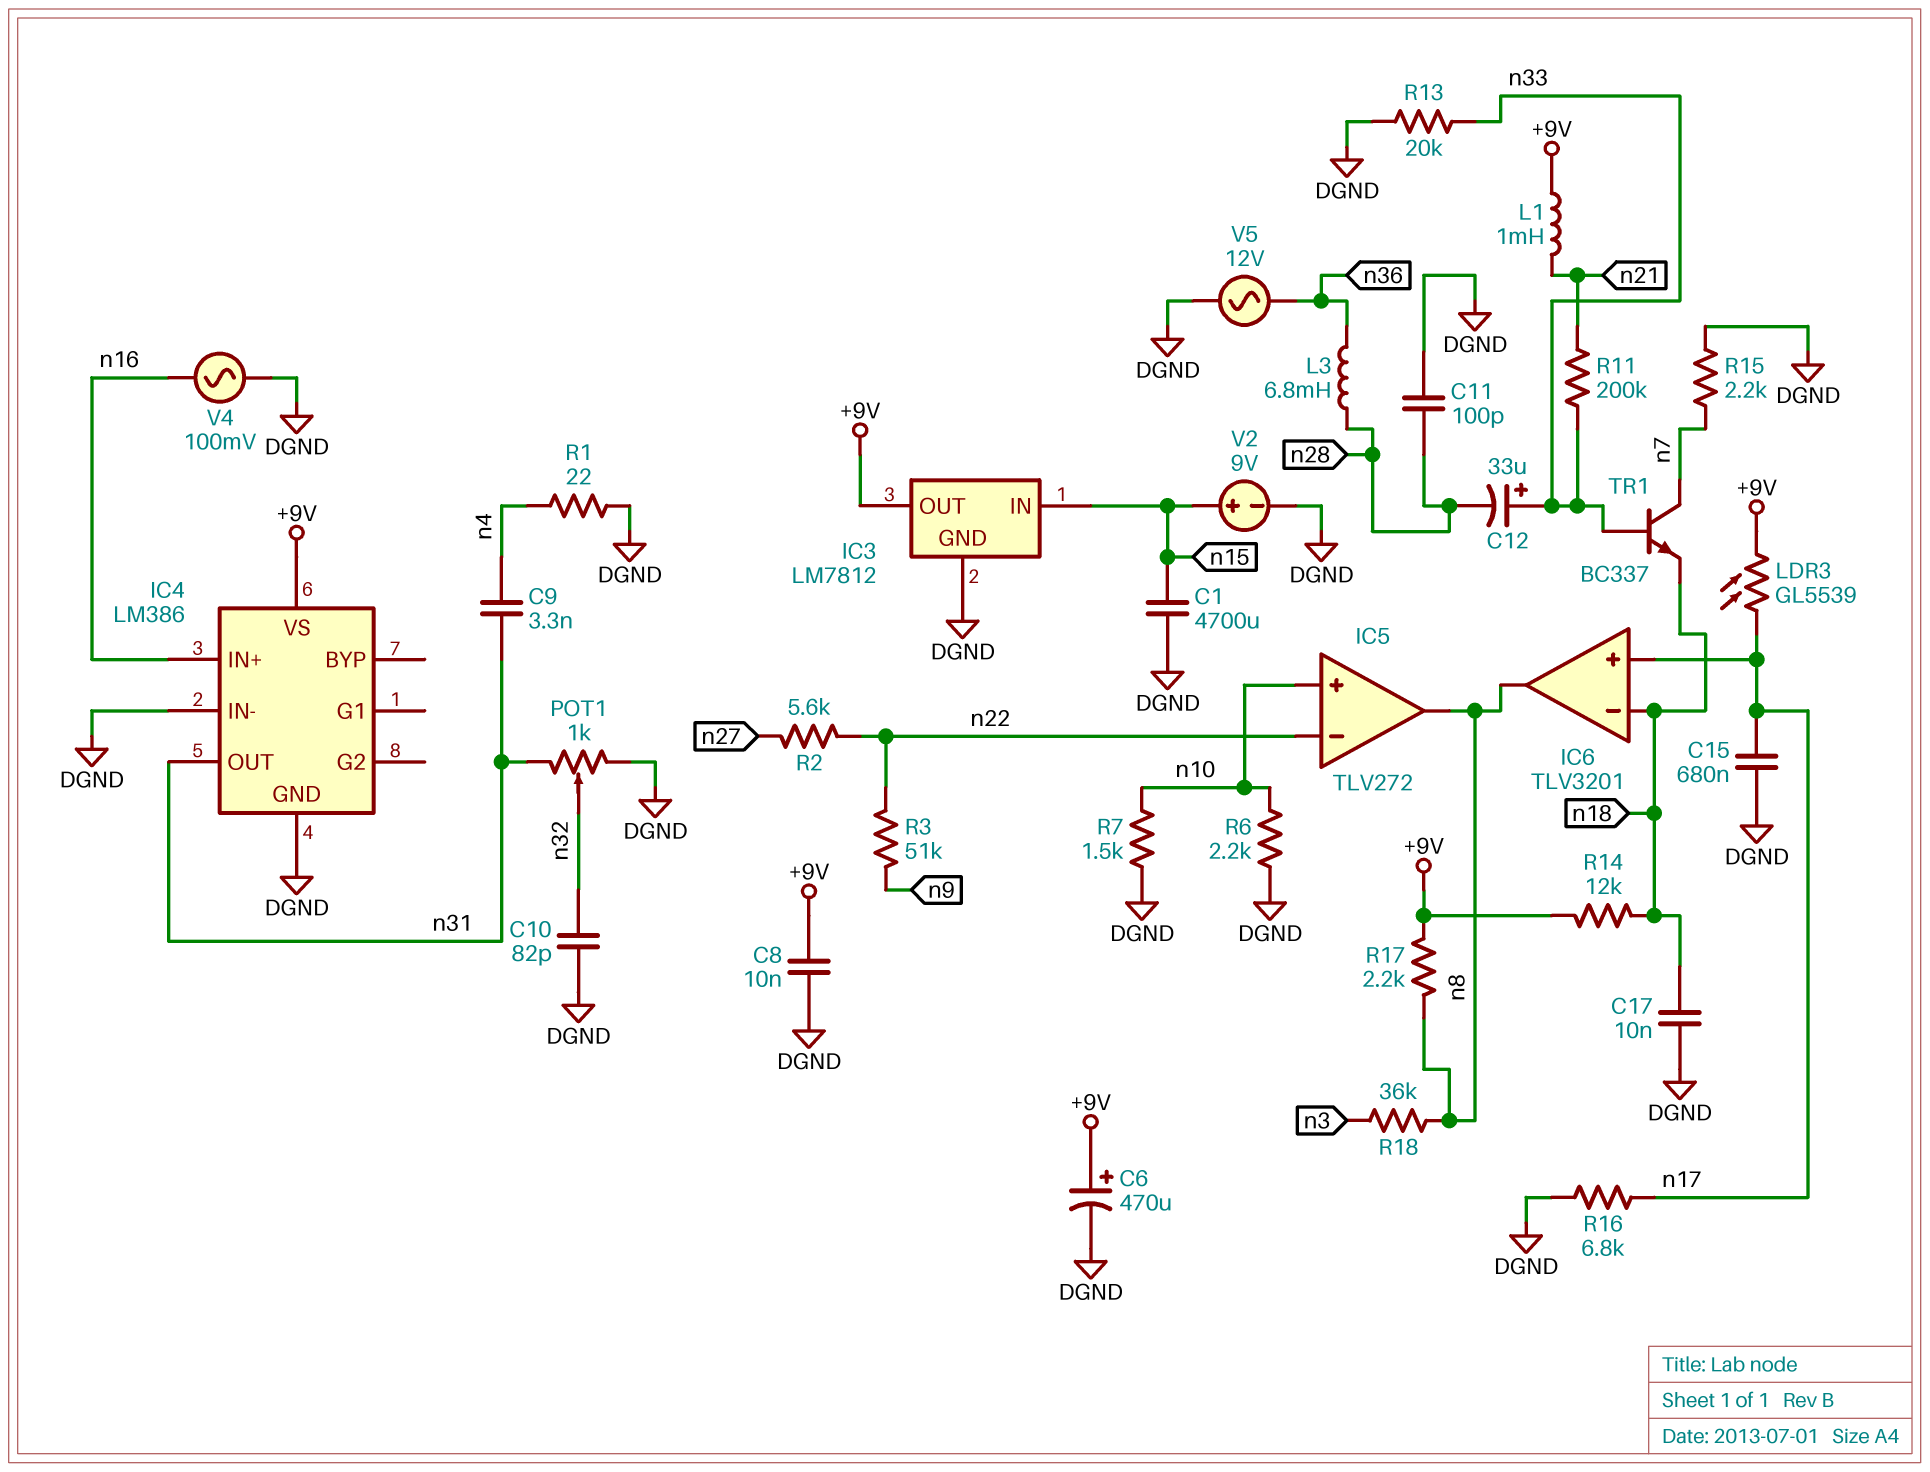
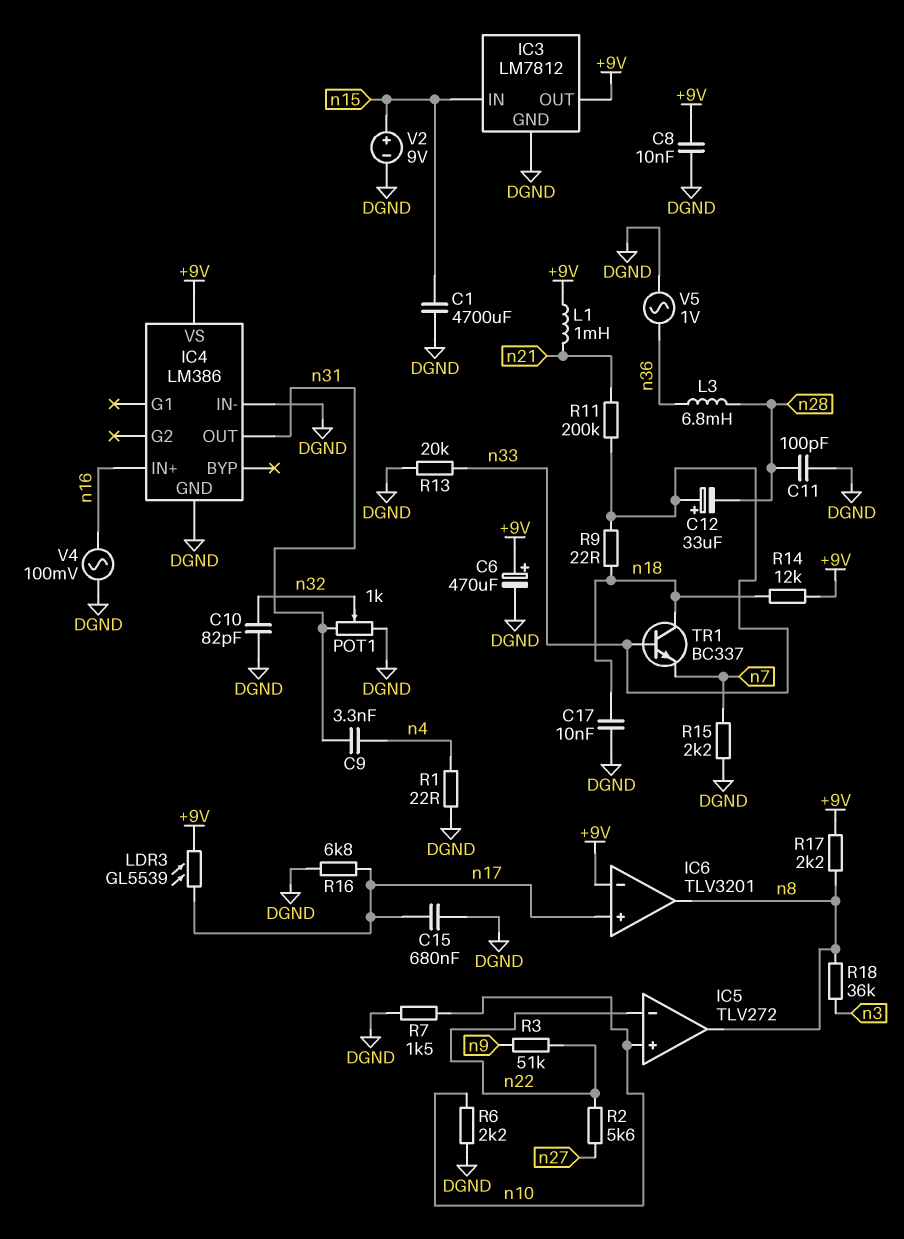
IC6 pin in-: n18 -> +9V
R9: none -> 22 (n18, n33)
TR1: NPN BC337 (B n33, C n7, E n18) -> NPN BC337 (B n33, C n18, E n7)
V5: AC 12V (DGND, n36) -> AC 1V (DGND, n36)

